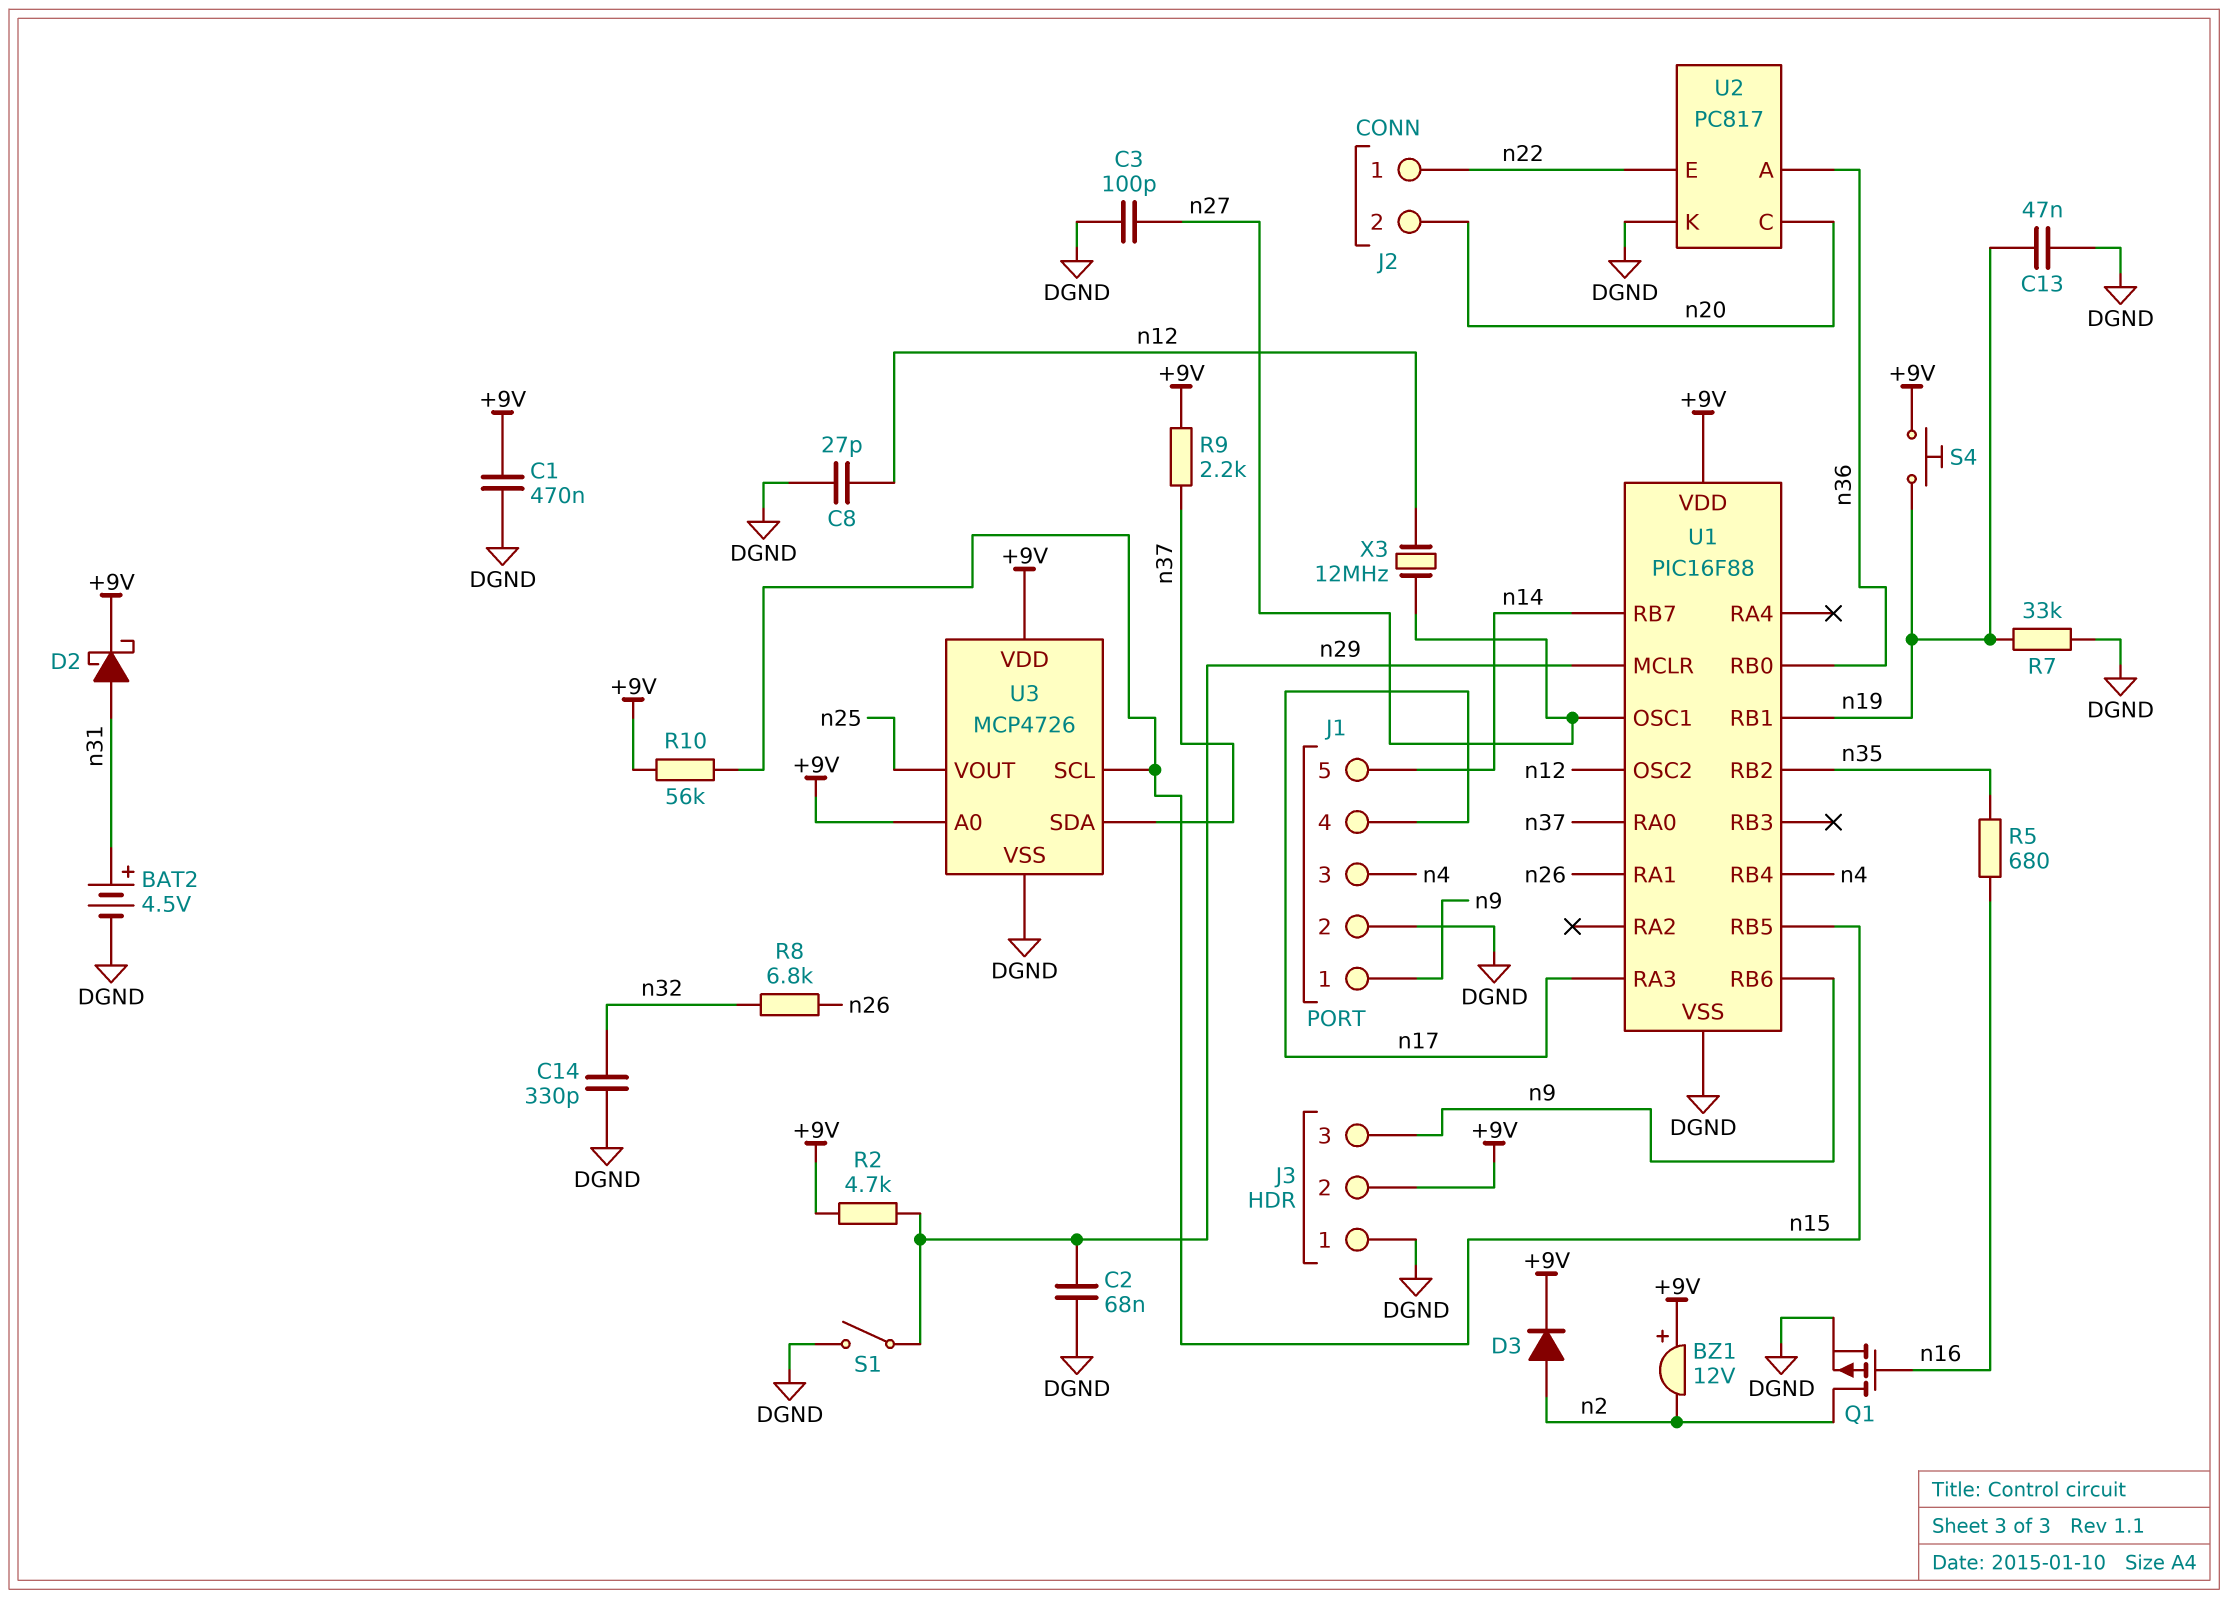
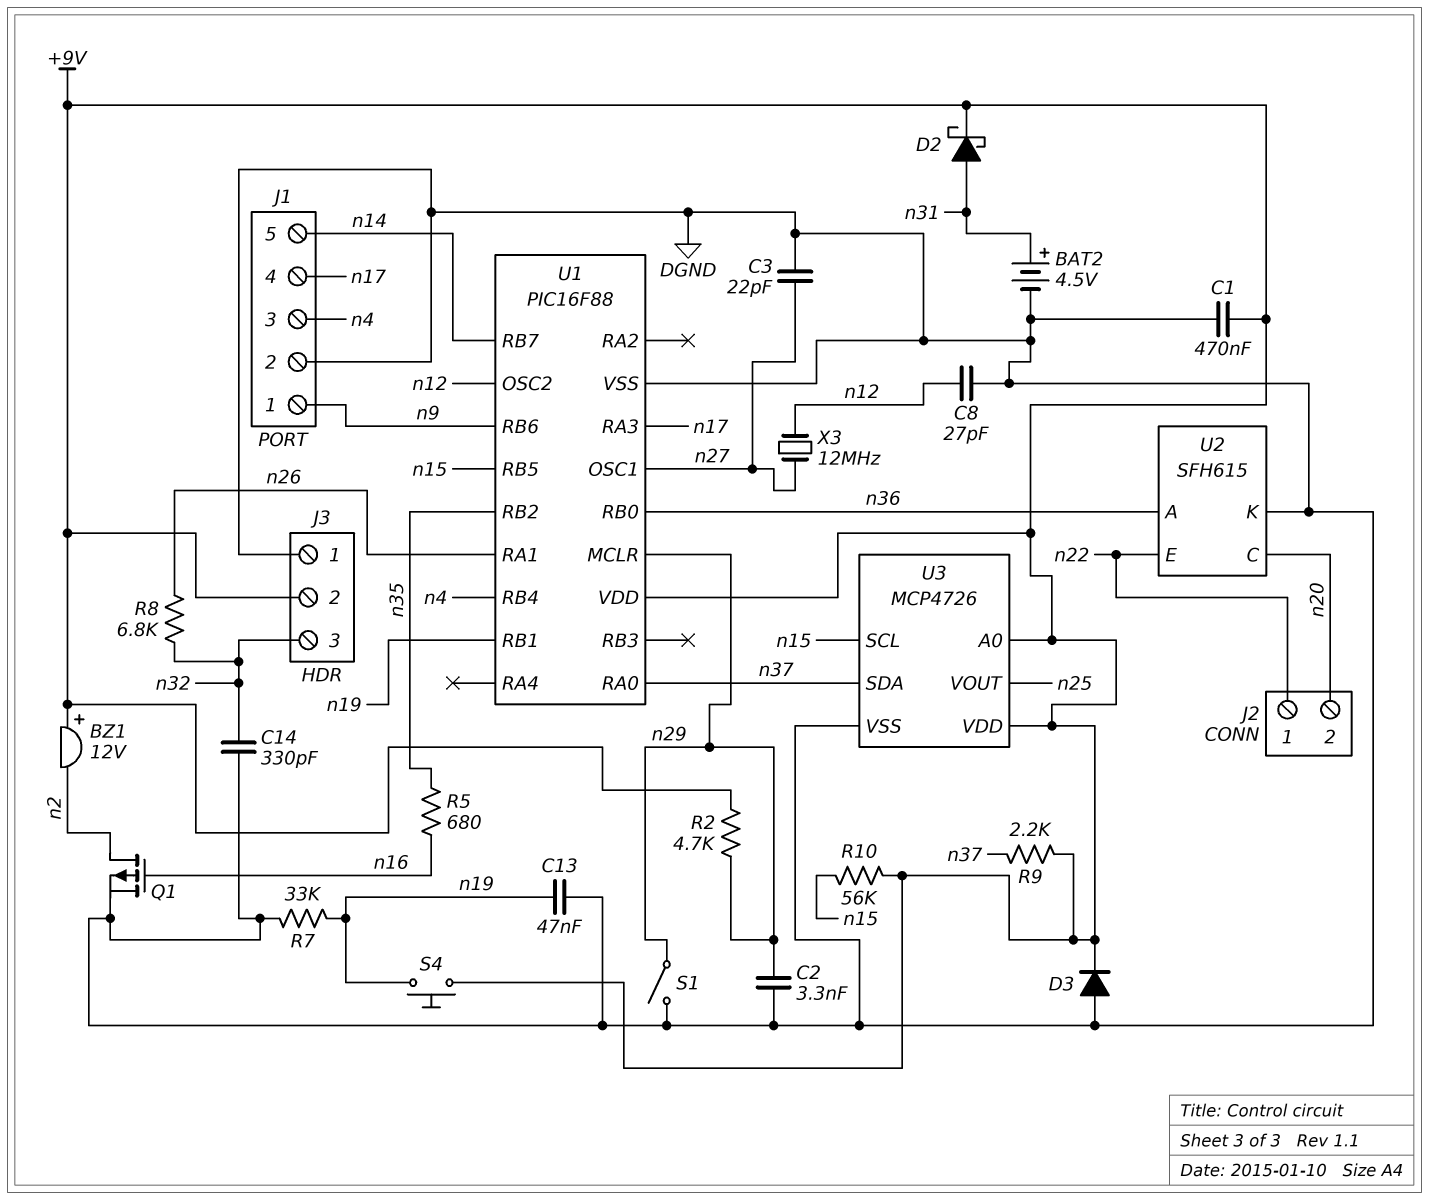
C2: 68nF (DGND, n29) -> 3.3nF (DGND, n29)
C3: 100pF (DGND, n27) -> 22pF (DGND, n27)
D3: diode (A n2, K +9V) -> diode (A DGND, K +9V)
J3 pin 3: n9 -> n32
U2: PC817 -> SFH615

